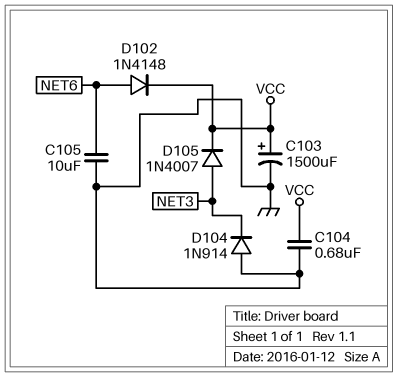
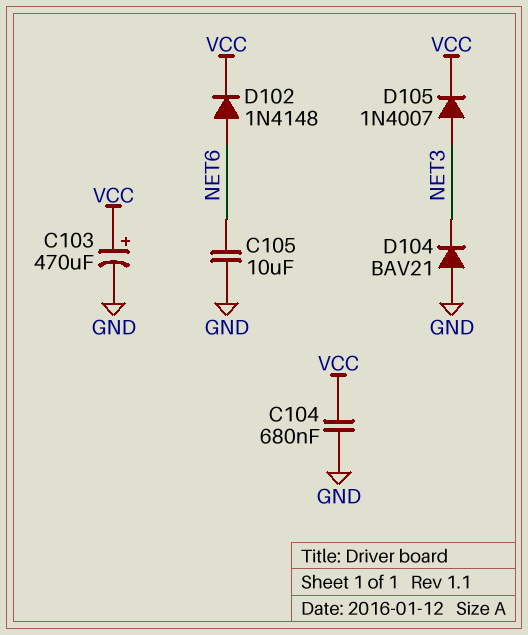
C103: 1500uF (plus VCC, minus GND) -> 470uF (plus VCC, minus GND)
D104: diode 1N914 (A GND, K NET3) -> diode BAV21 (A GND, K NET3)

